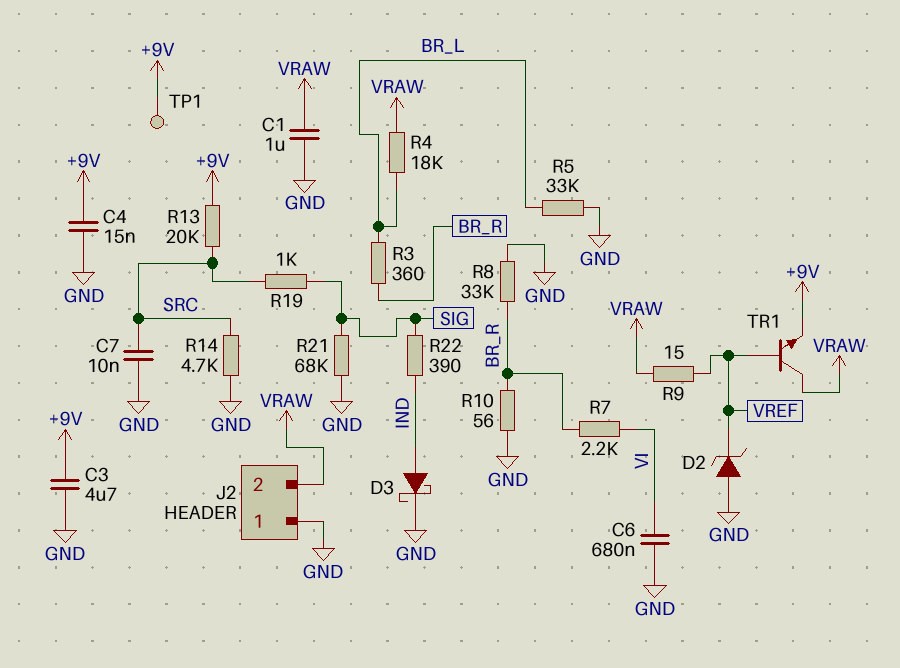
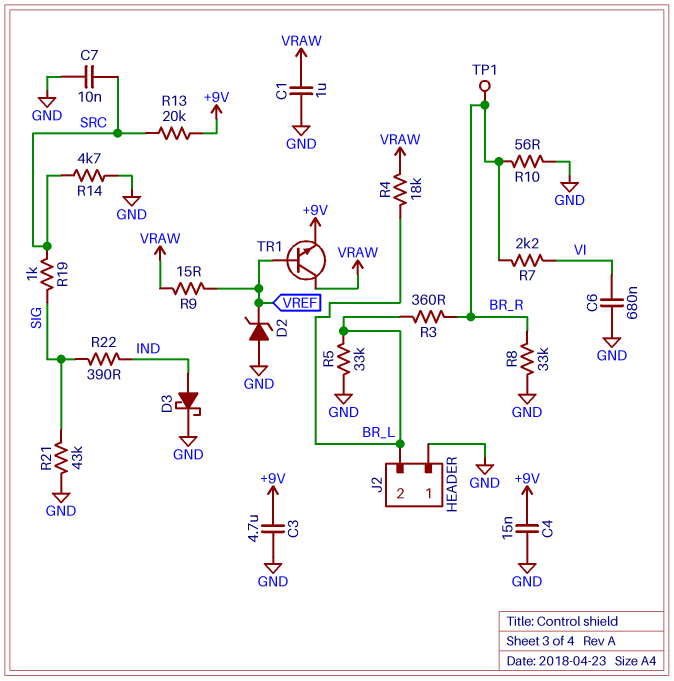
J2 pin 2: VRAW -> BR_L
R21: 68k (GND, SIG) -> 43k (GND, SIG)
TP1: test point (+9V) -> test point (BR_R)

